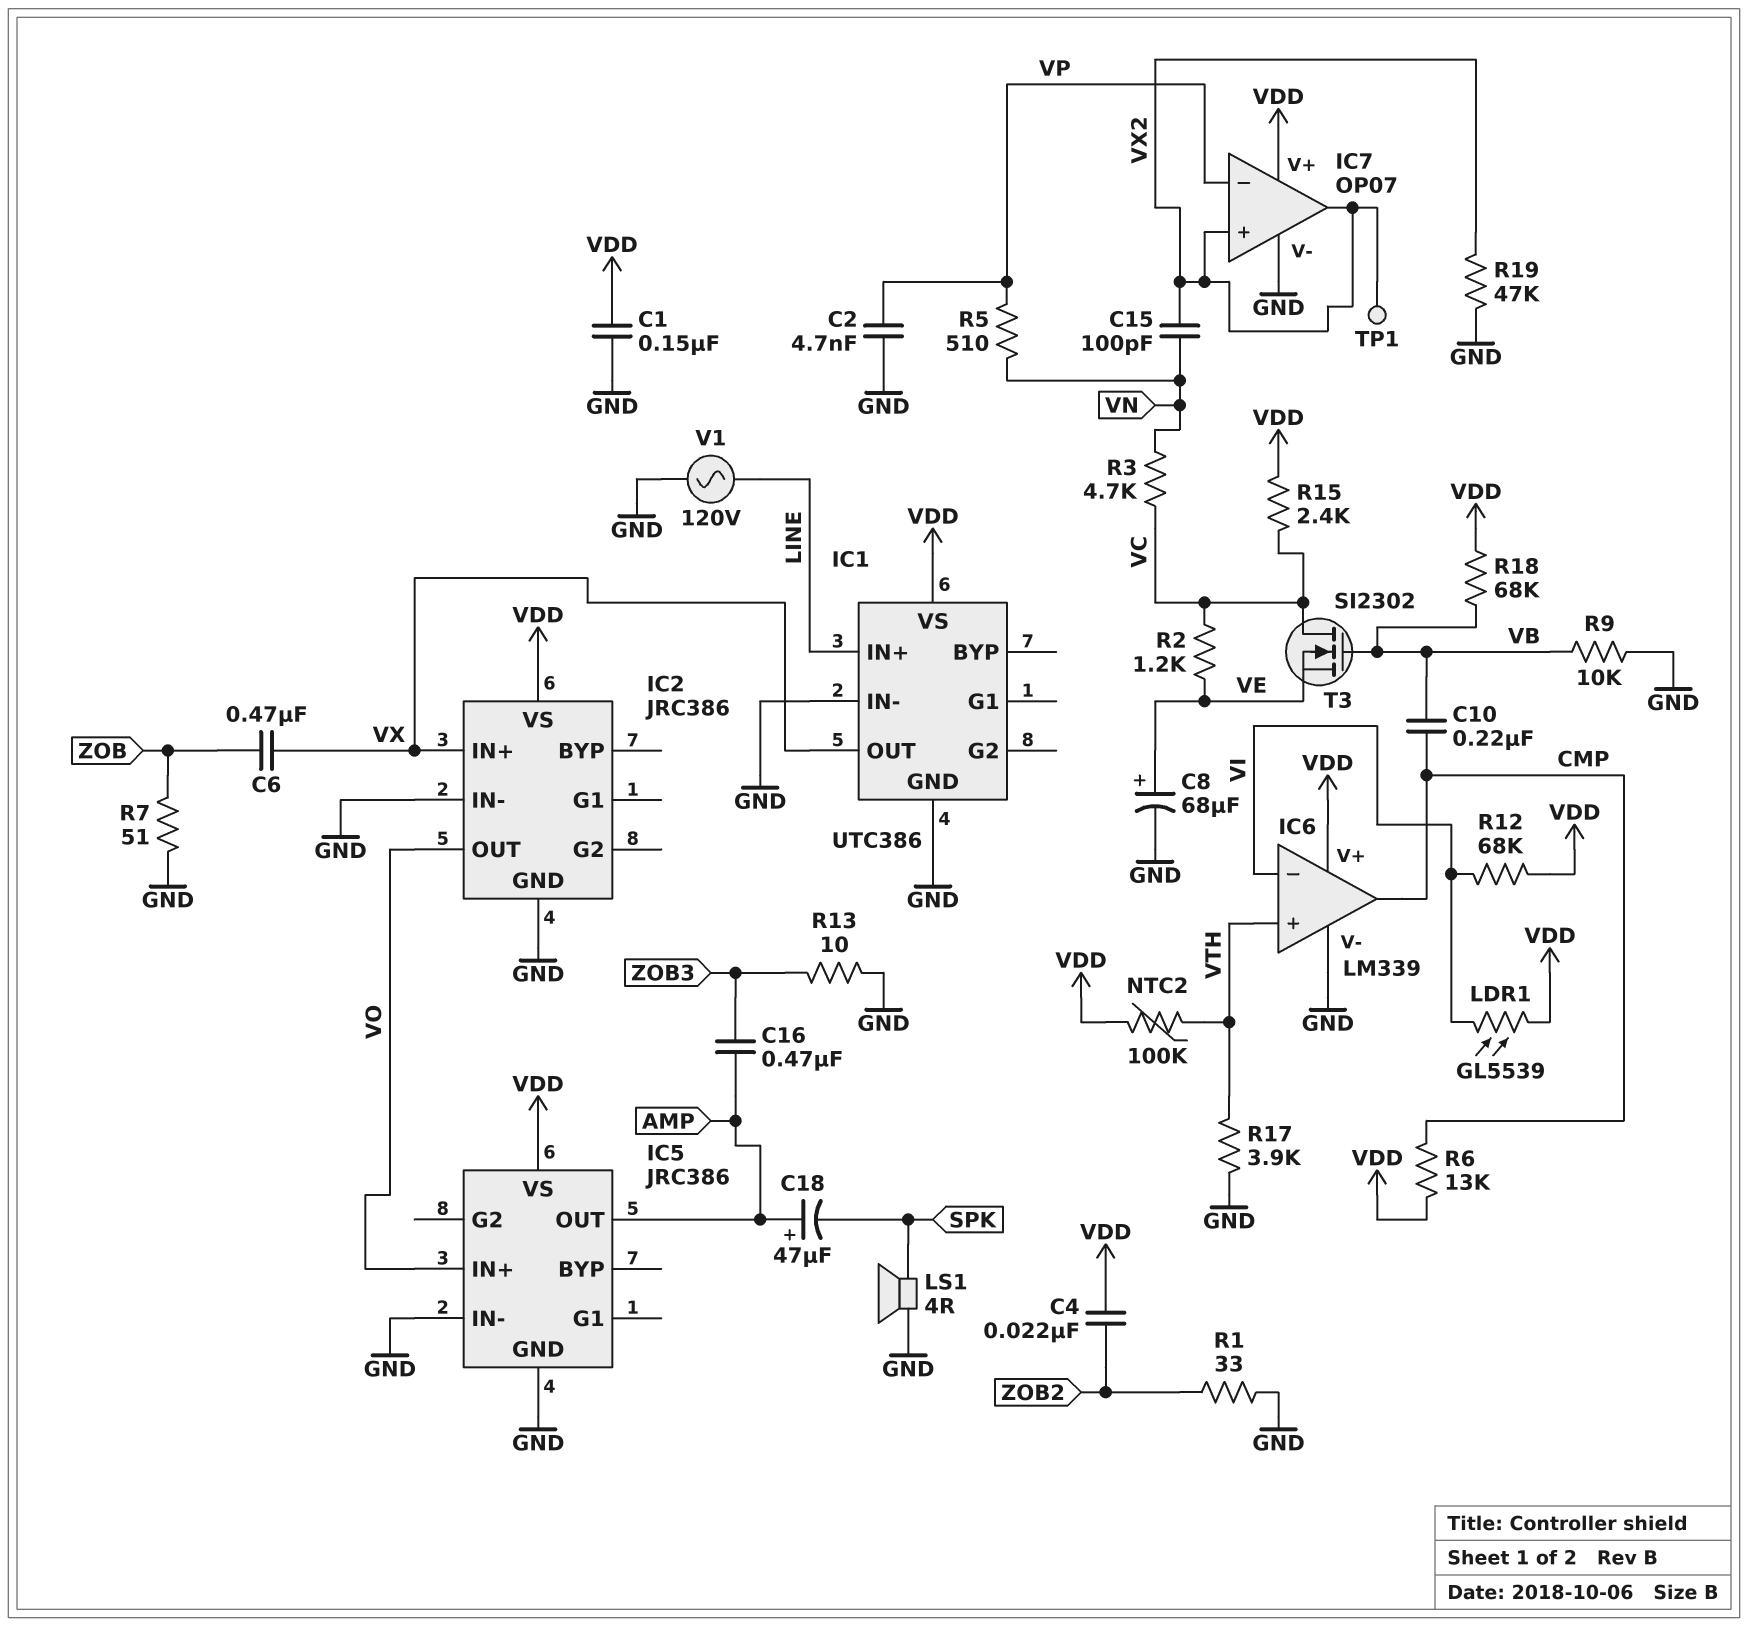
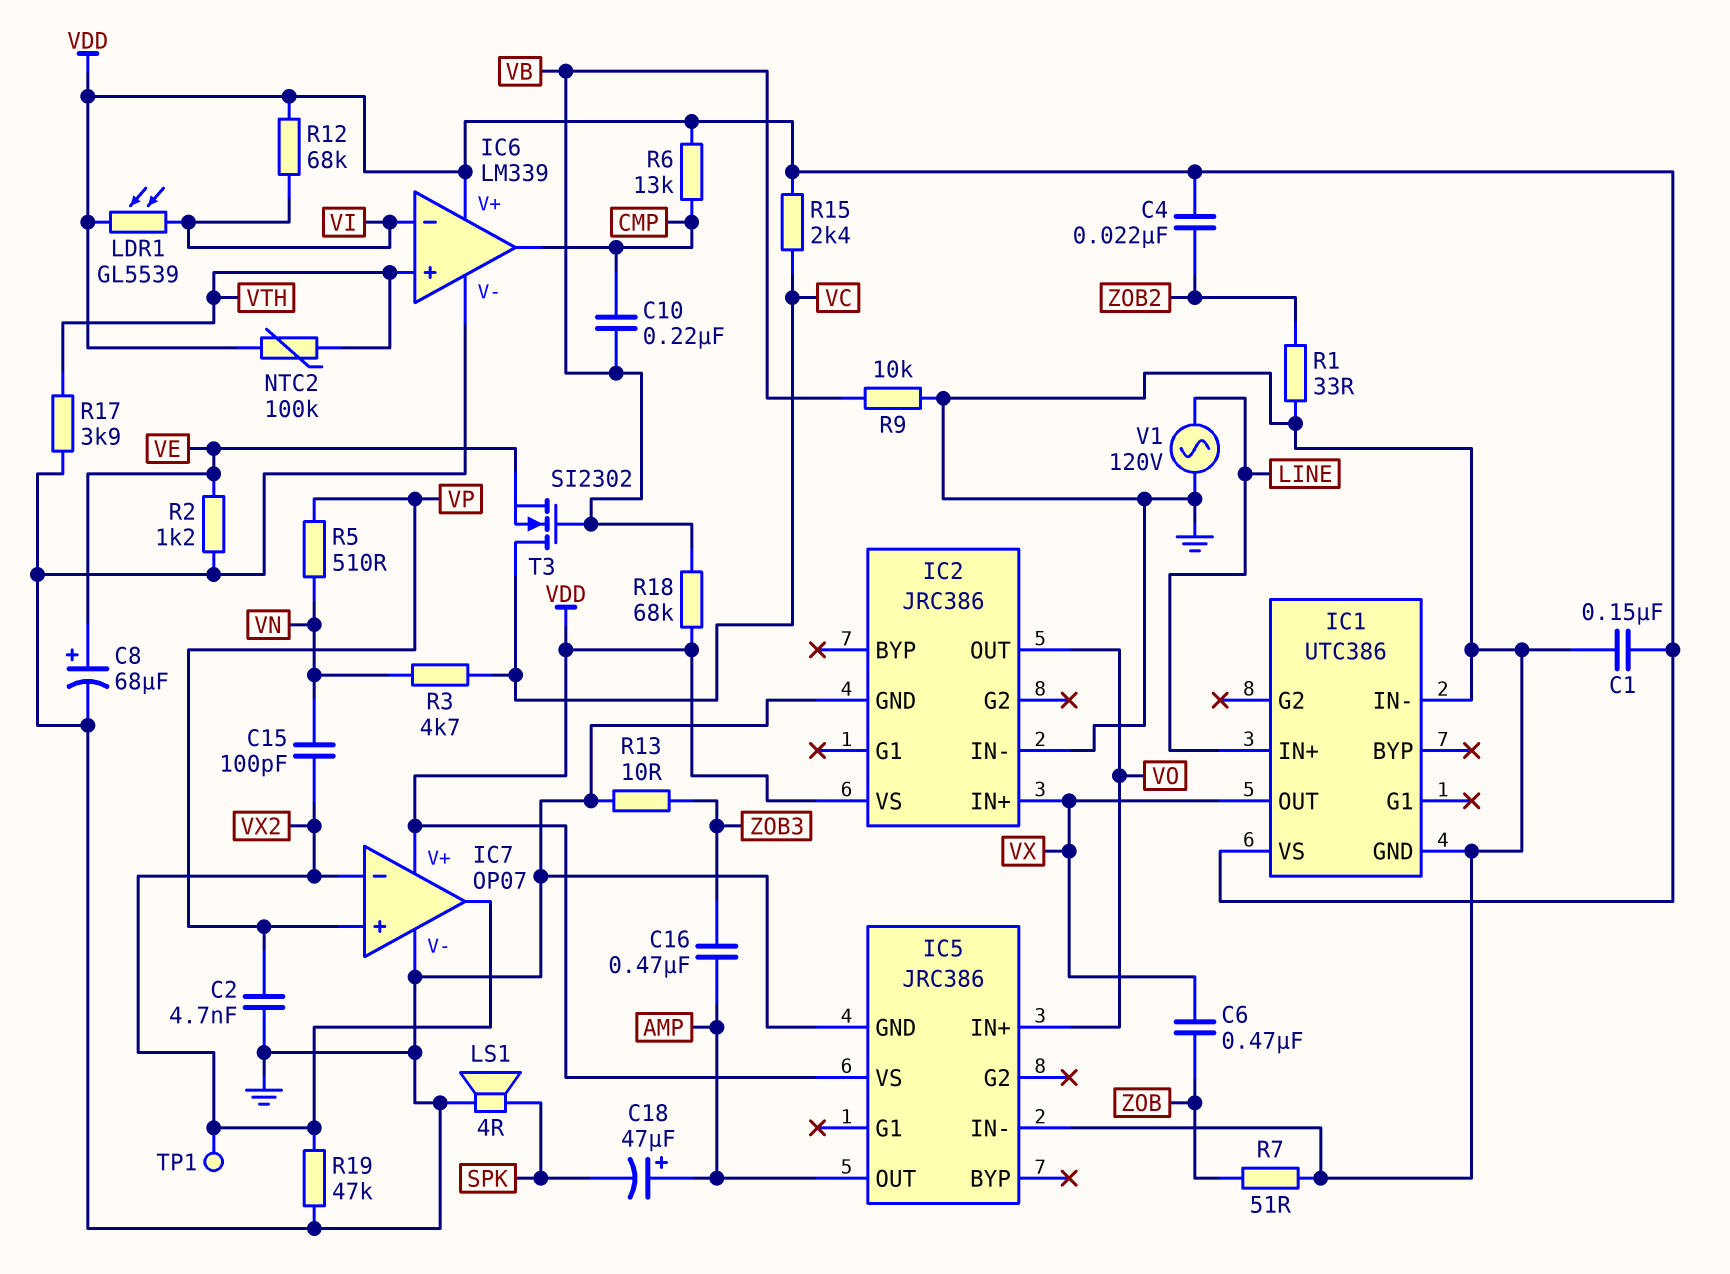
IC7 pin in+: VX2 -> VP
IC7 pin in-: VP -> VX2
R2: 1.2k (VC, VE) -> 1.2k (GND, VE)

